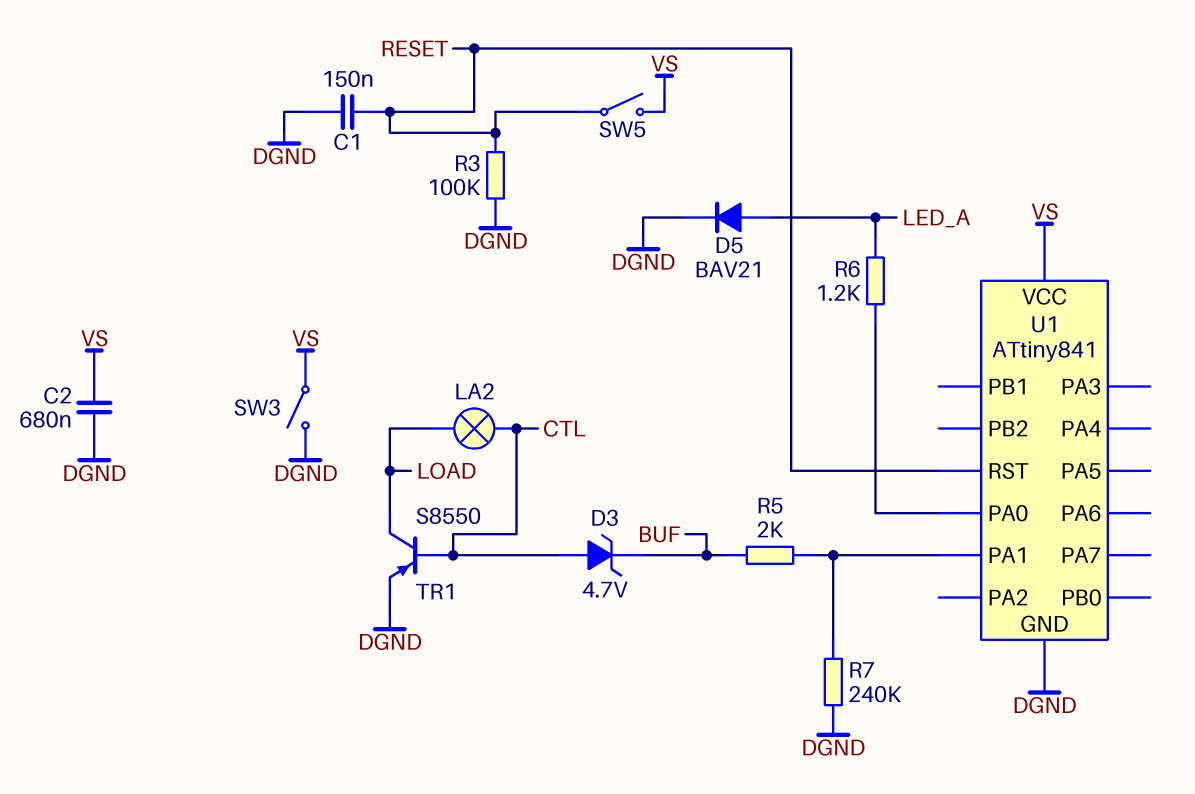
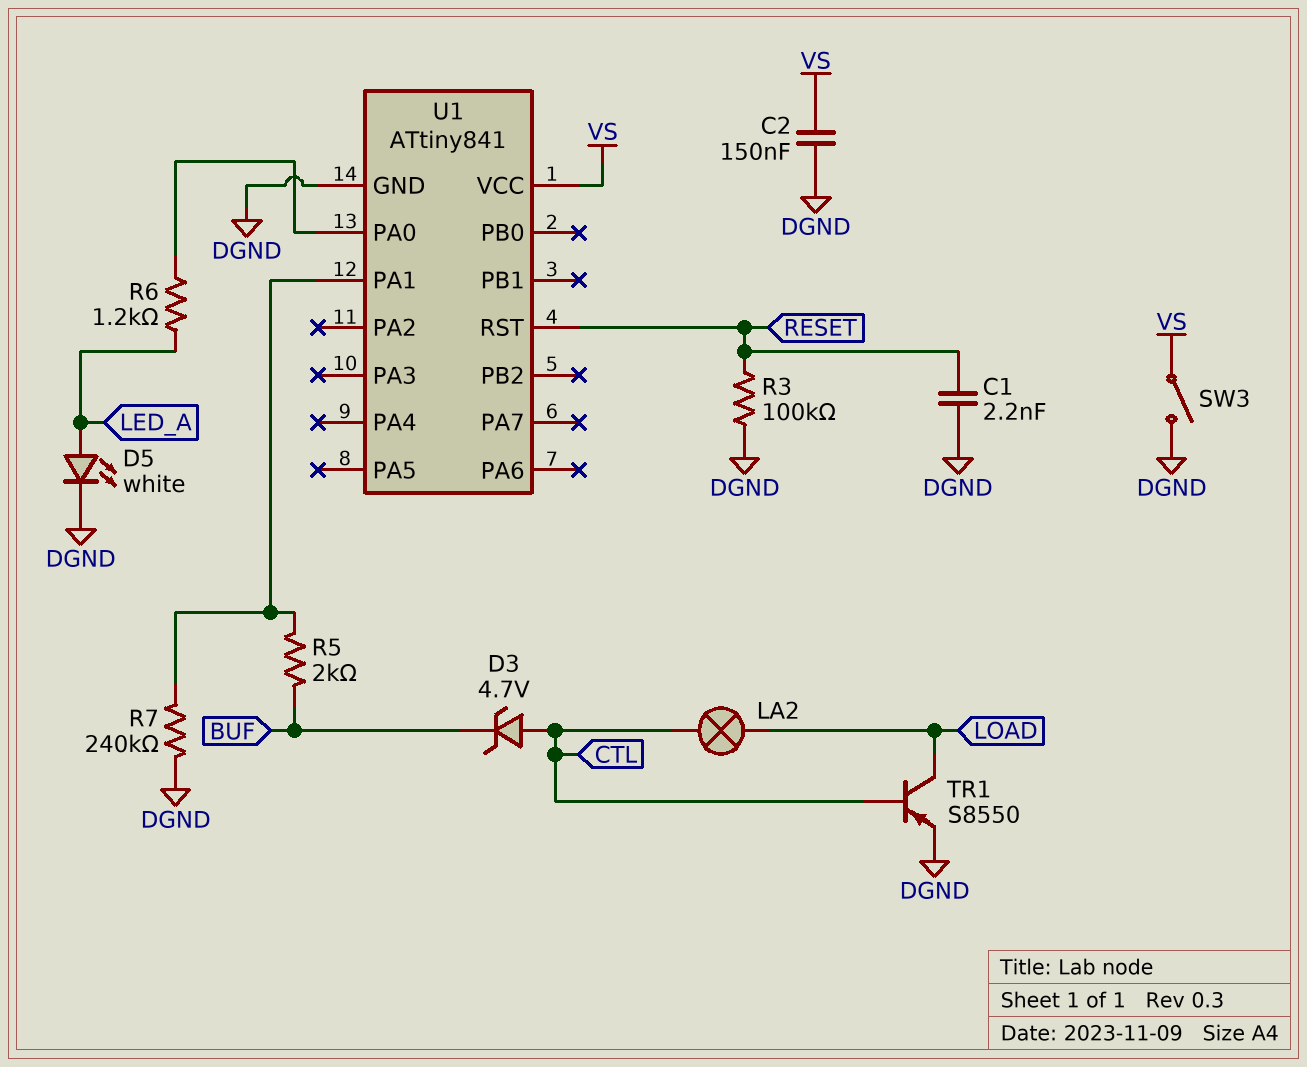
C1: 150nF (DGND, RESET) -> 2.2nF (DGND, RESET)
C2: 680nF (DGND, VS) -> 150nF (DGND, VS)
D5: diode BAV21 (A LED_A, K DGND) -> LED white (A LED_A, K DGND)
SW5: switch (RESET, VS) -> none

